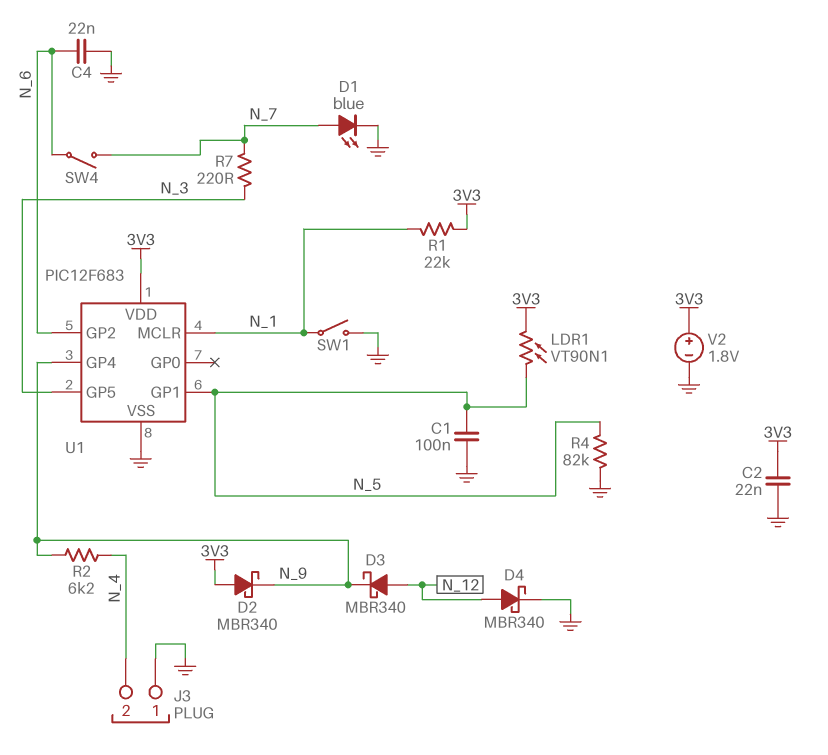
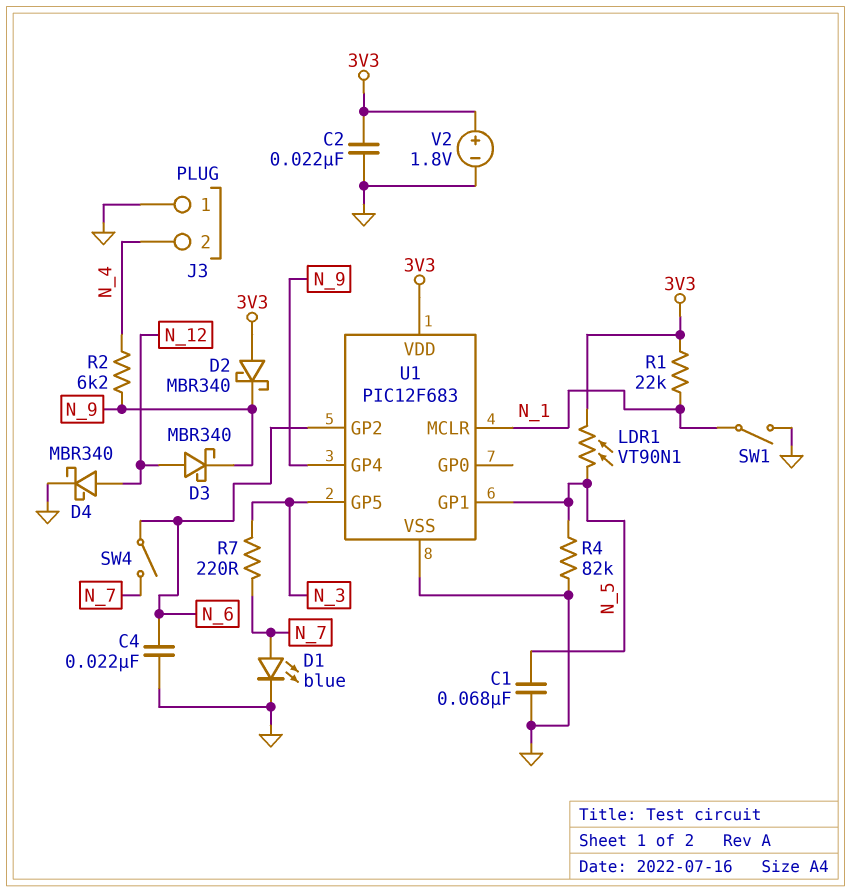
C1: 100nF (GND, N_5) -> 68nF (GND, N_5)

